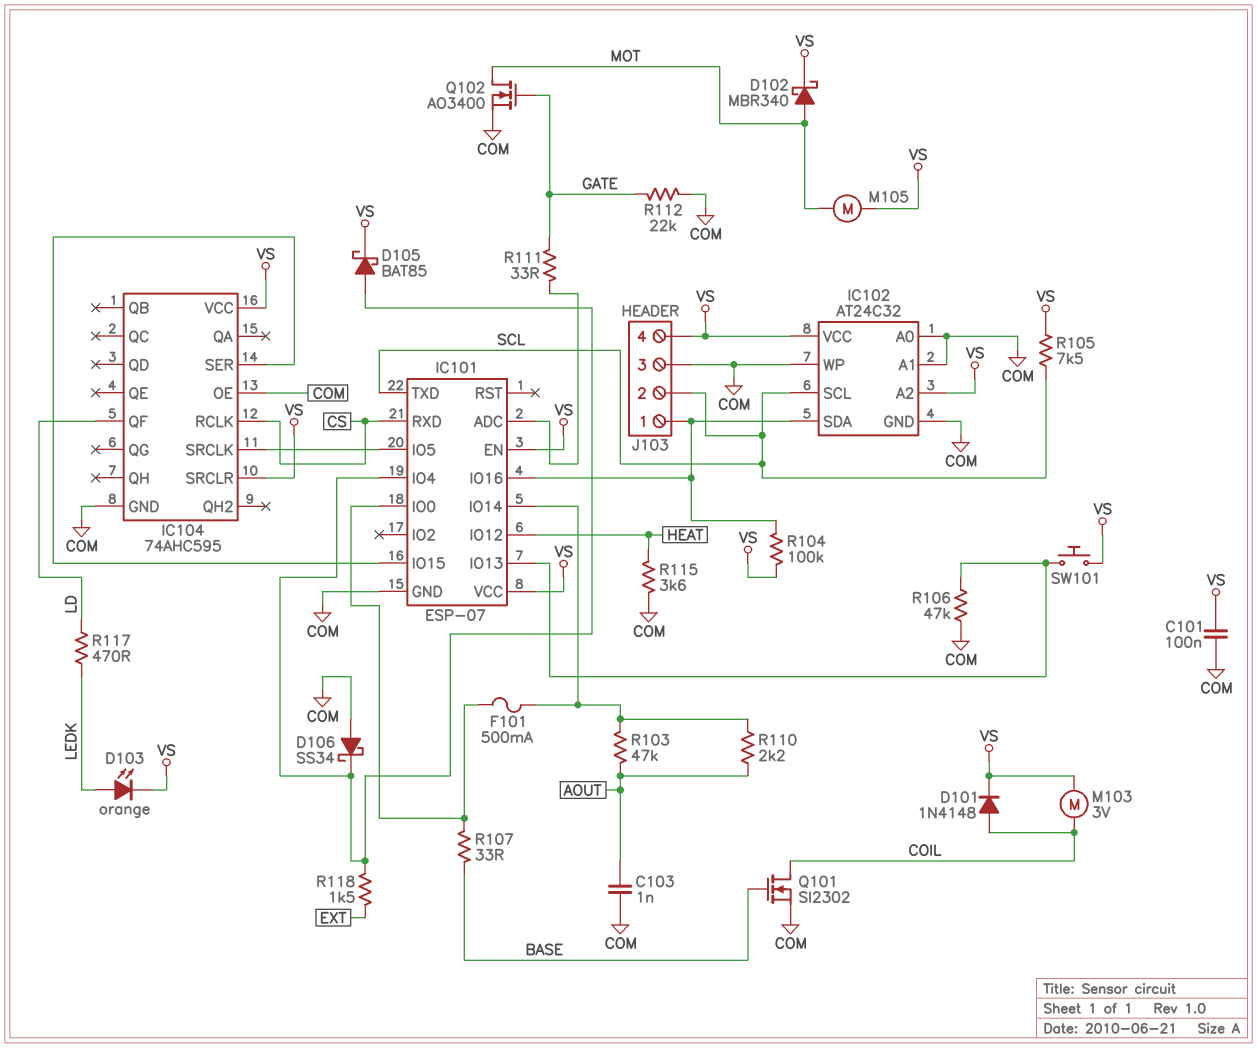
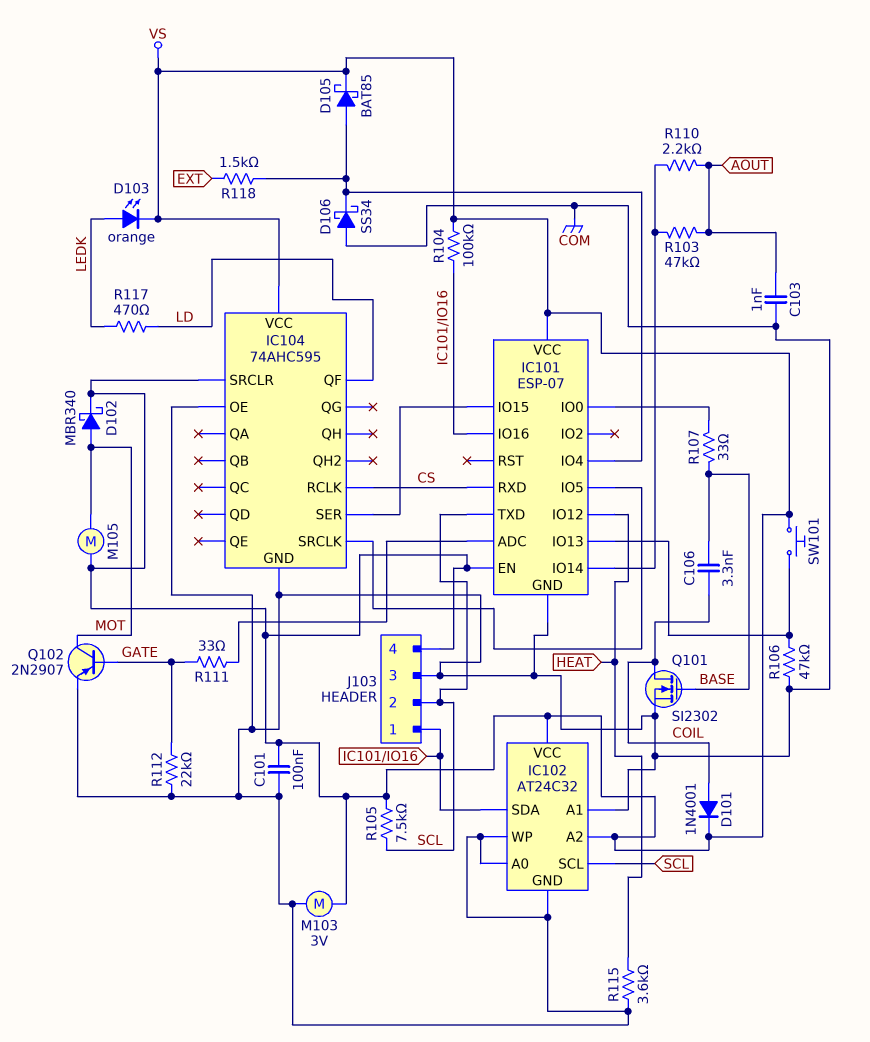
C106: none -> 3.3nF (BASE, COIL)
D101: diode 1N4148 (A COIL, K VS) -> diode 1N4001 (A COIL, K VS)
F101: 500mA (IC101/IO0, IC101/IO14) -> none
M103: motor 3V (COIL, VS) -> motor 3V (COM, VS)
Q102: NMOS AO3400 (G GATE, D MOT, S COM) -> PNP 2N2907 (B GATE, C MOT, E COM)

